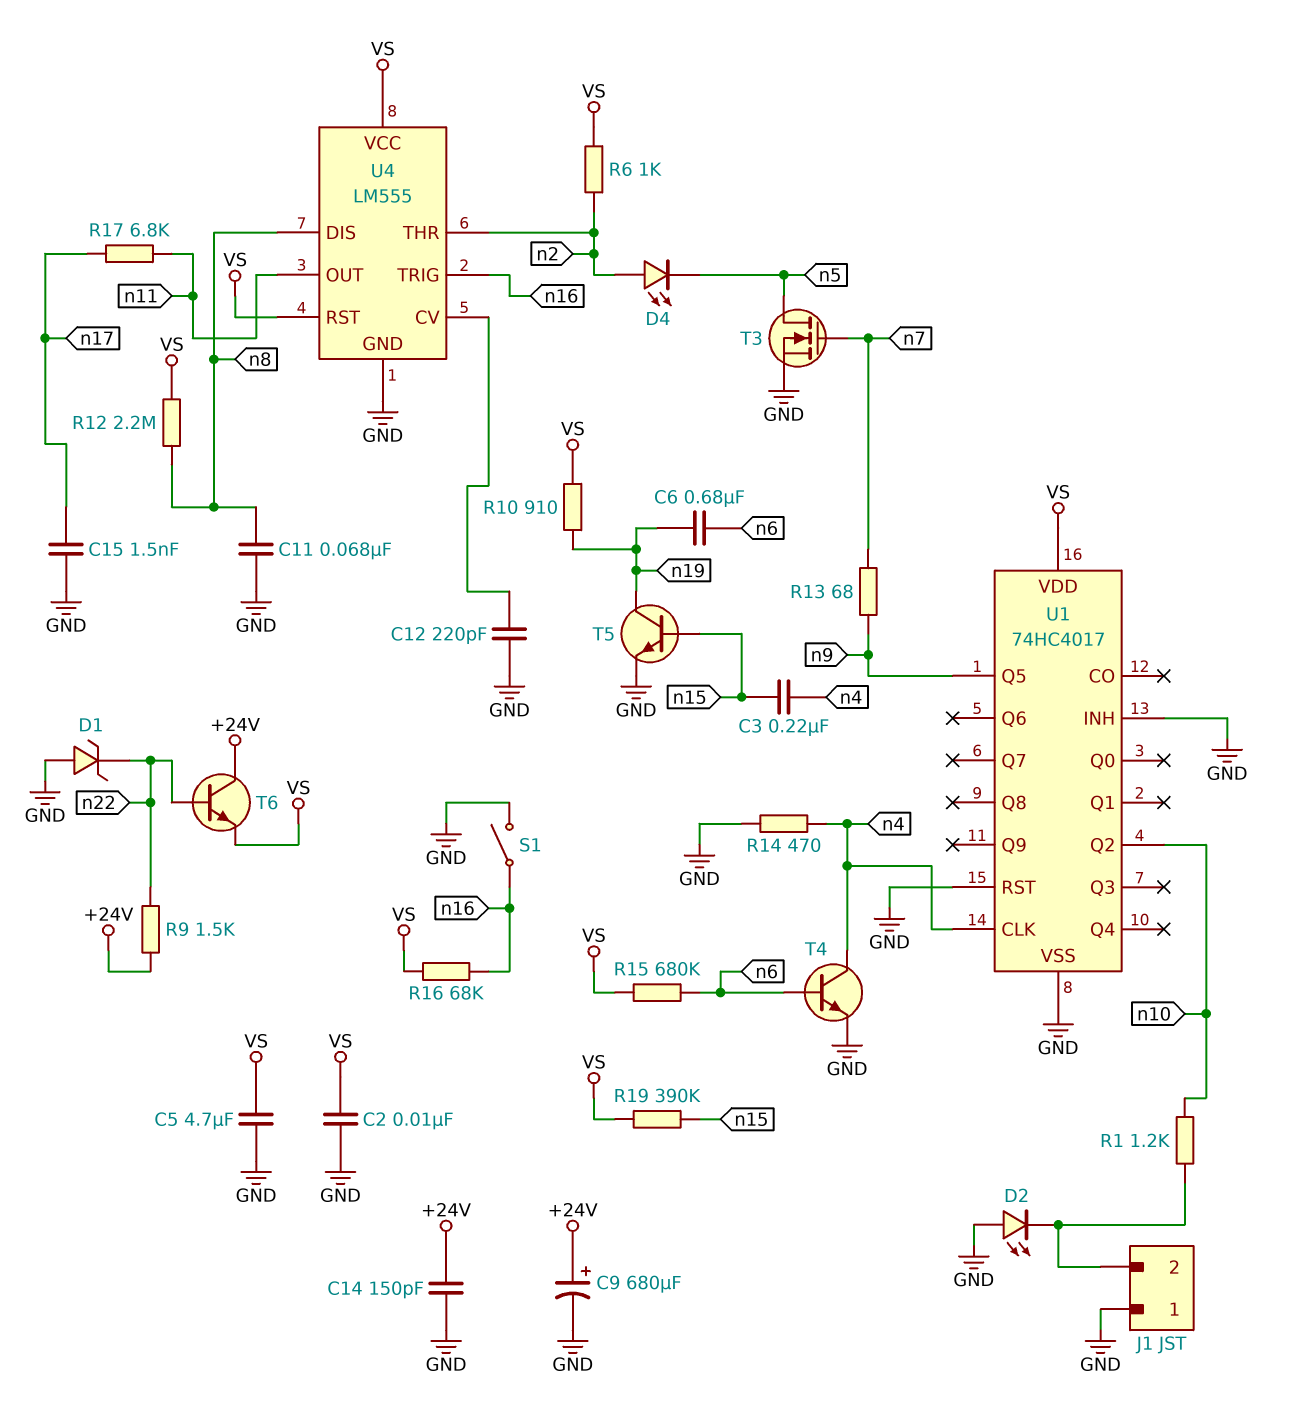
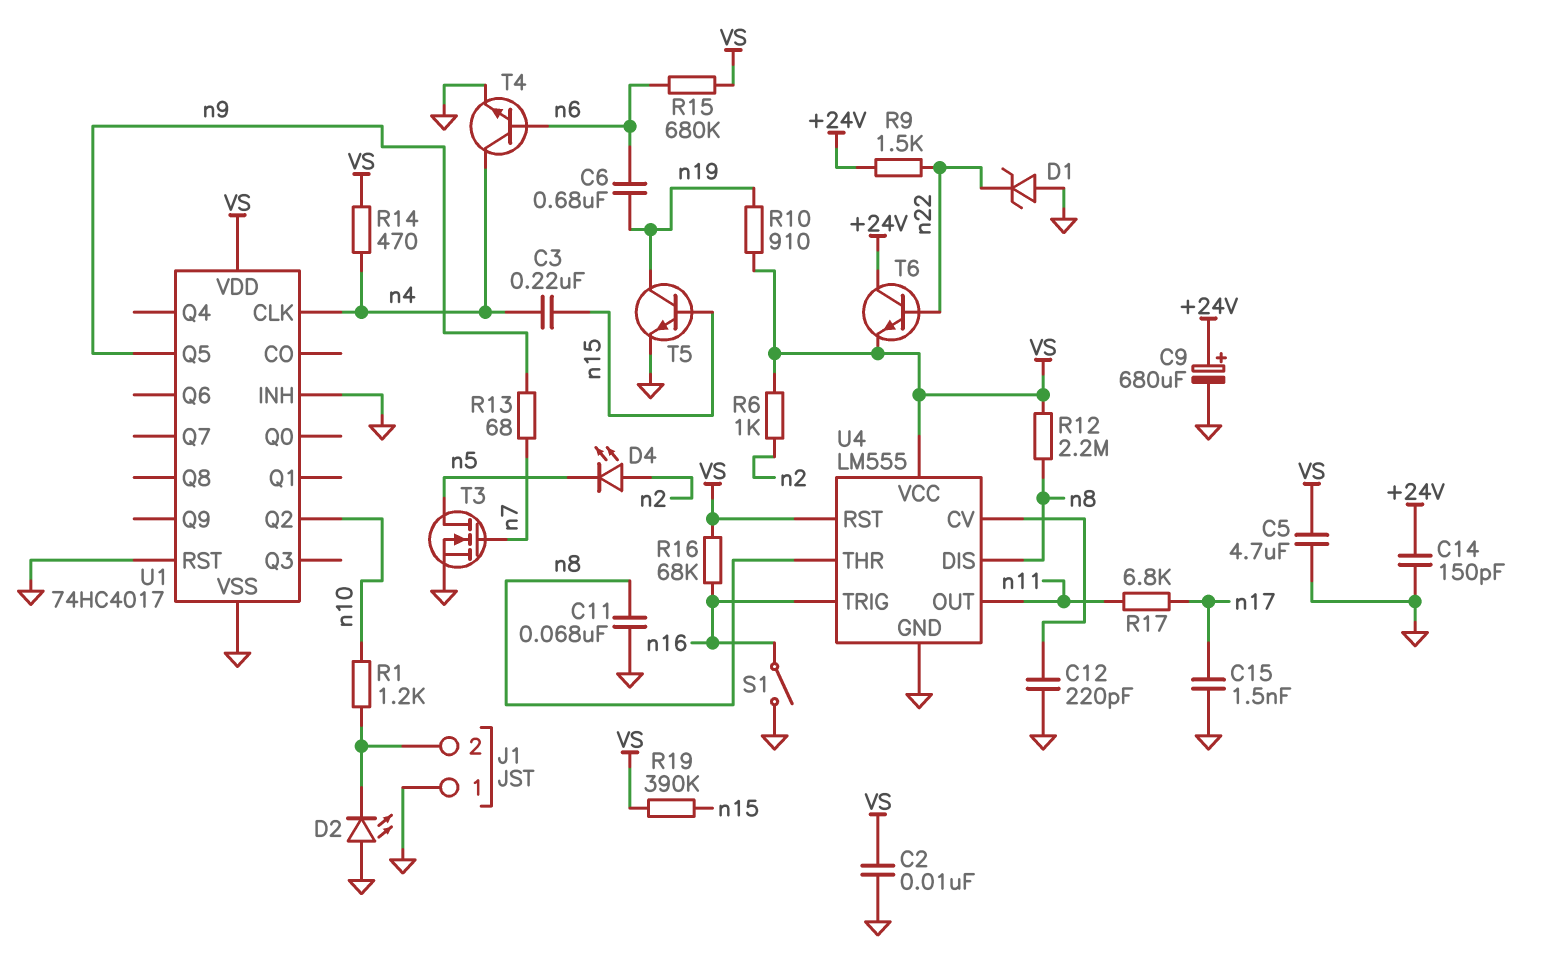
R14: 470 (GND, n4) -> 470 (VS, n4)
U4 pin THR: n2 -> n8

